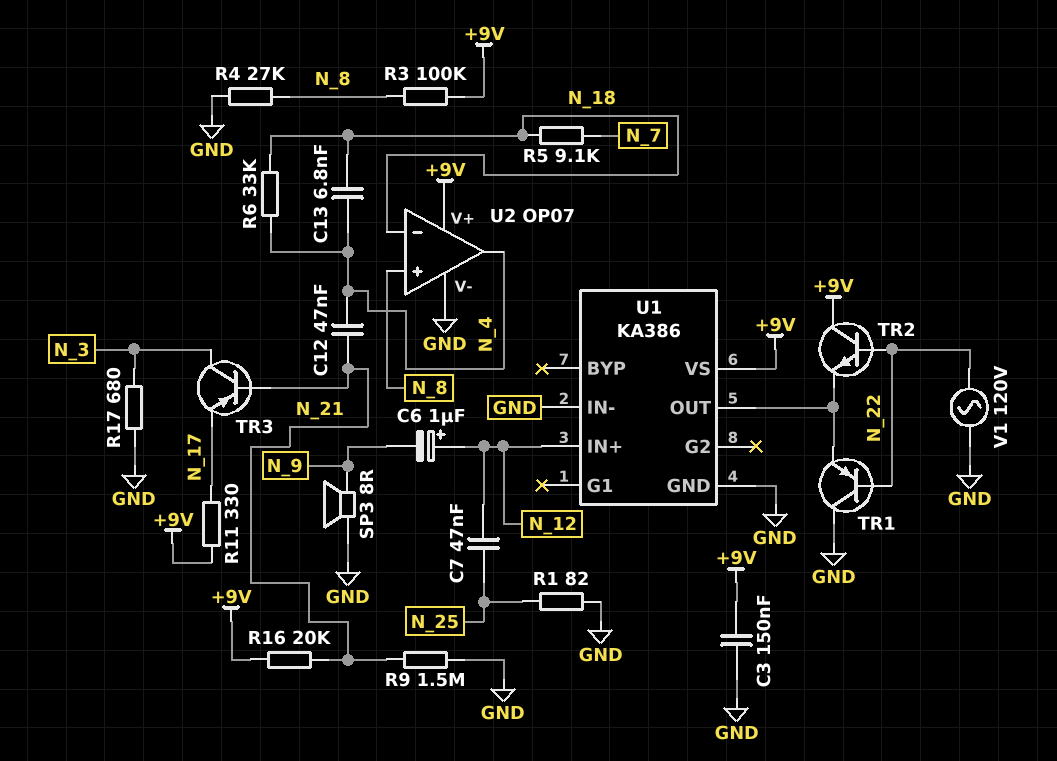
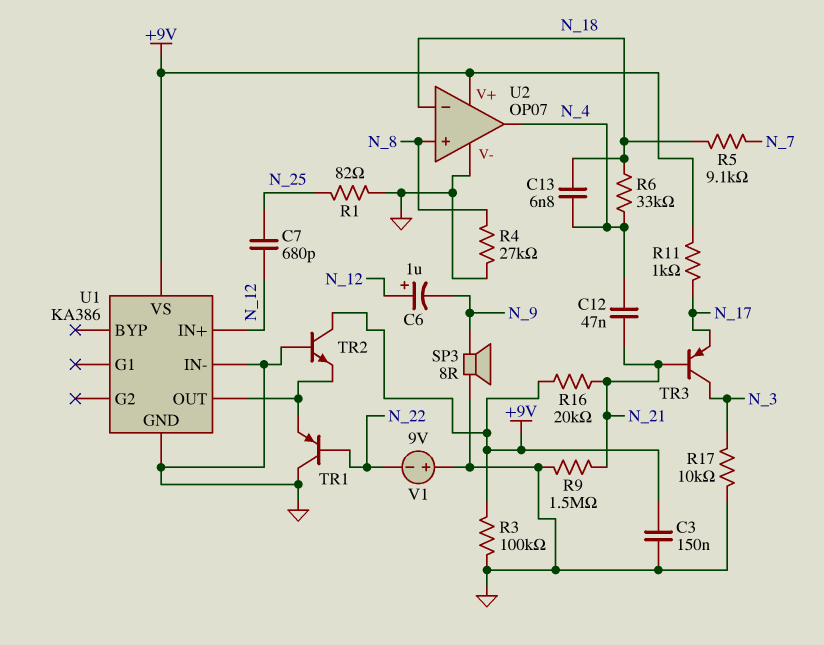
C7: 47nF (N_12, N_25) -> 680pF (N_12, N_25)
R3: 100k (+9V, N_8) -> 100k (+9V, GND)
R11: 330 (+9V, N_17) -> 1k (+9V, N_17)
R17: 680 (GND, N_3) -> 10k (GND, N_3)
TR2: NPN (B N_22, C +9V, E U1/OUT) -> NPN (B GND, C +9V, E U1/OUT)
V1: AC 120V (GND, N_22) -> 9V (plus GND, minus N_22)

